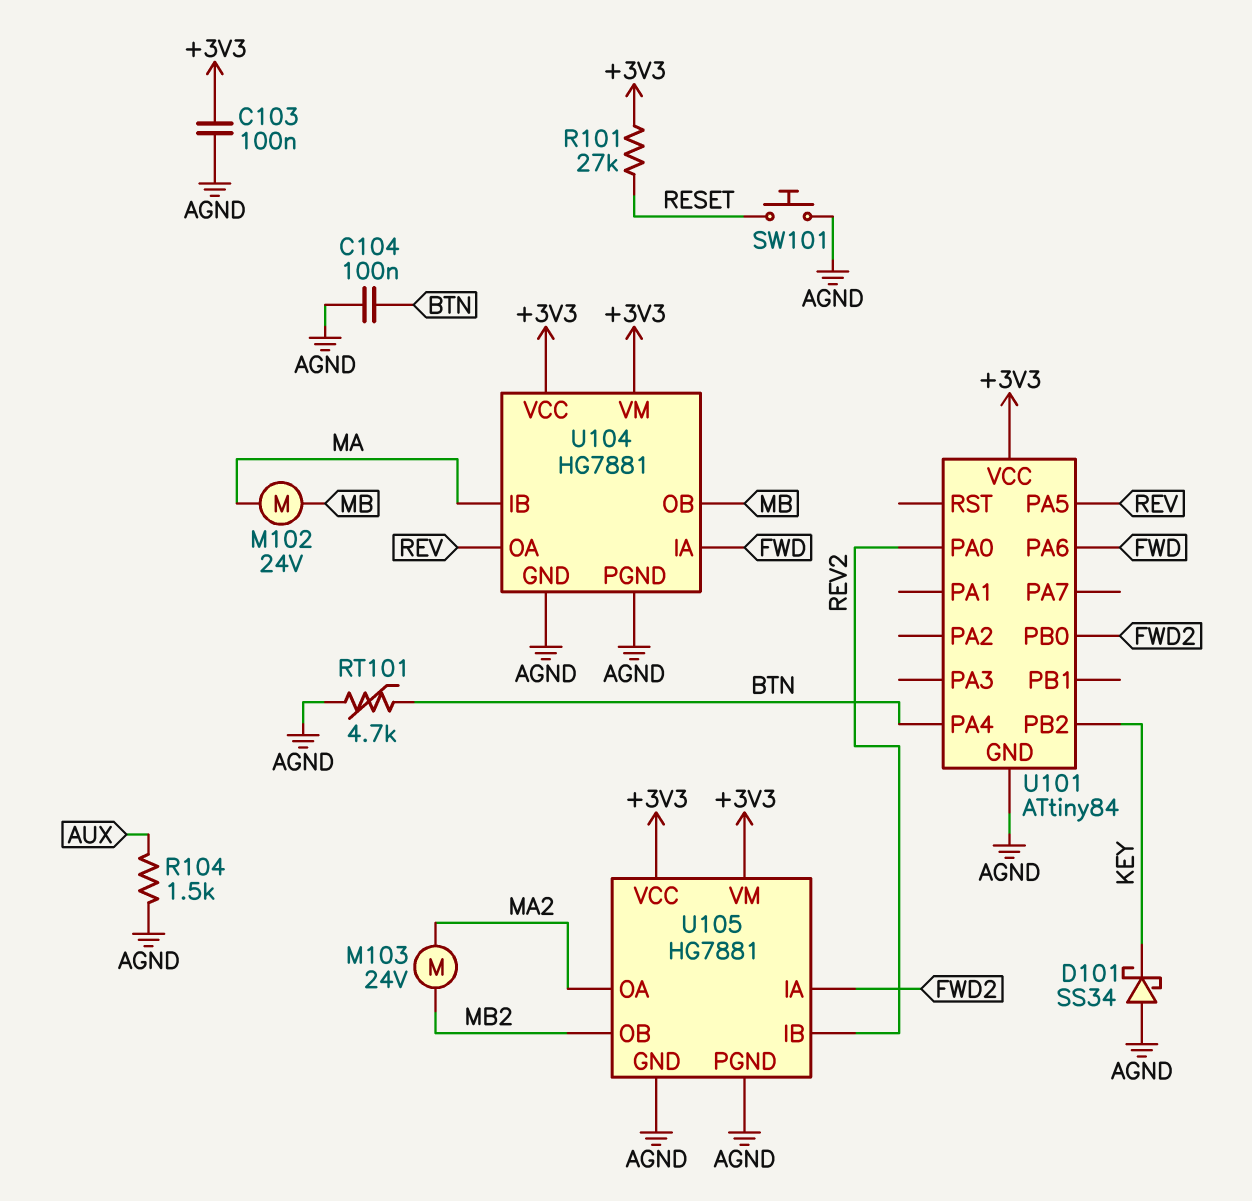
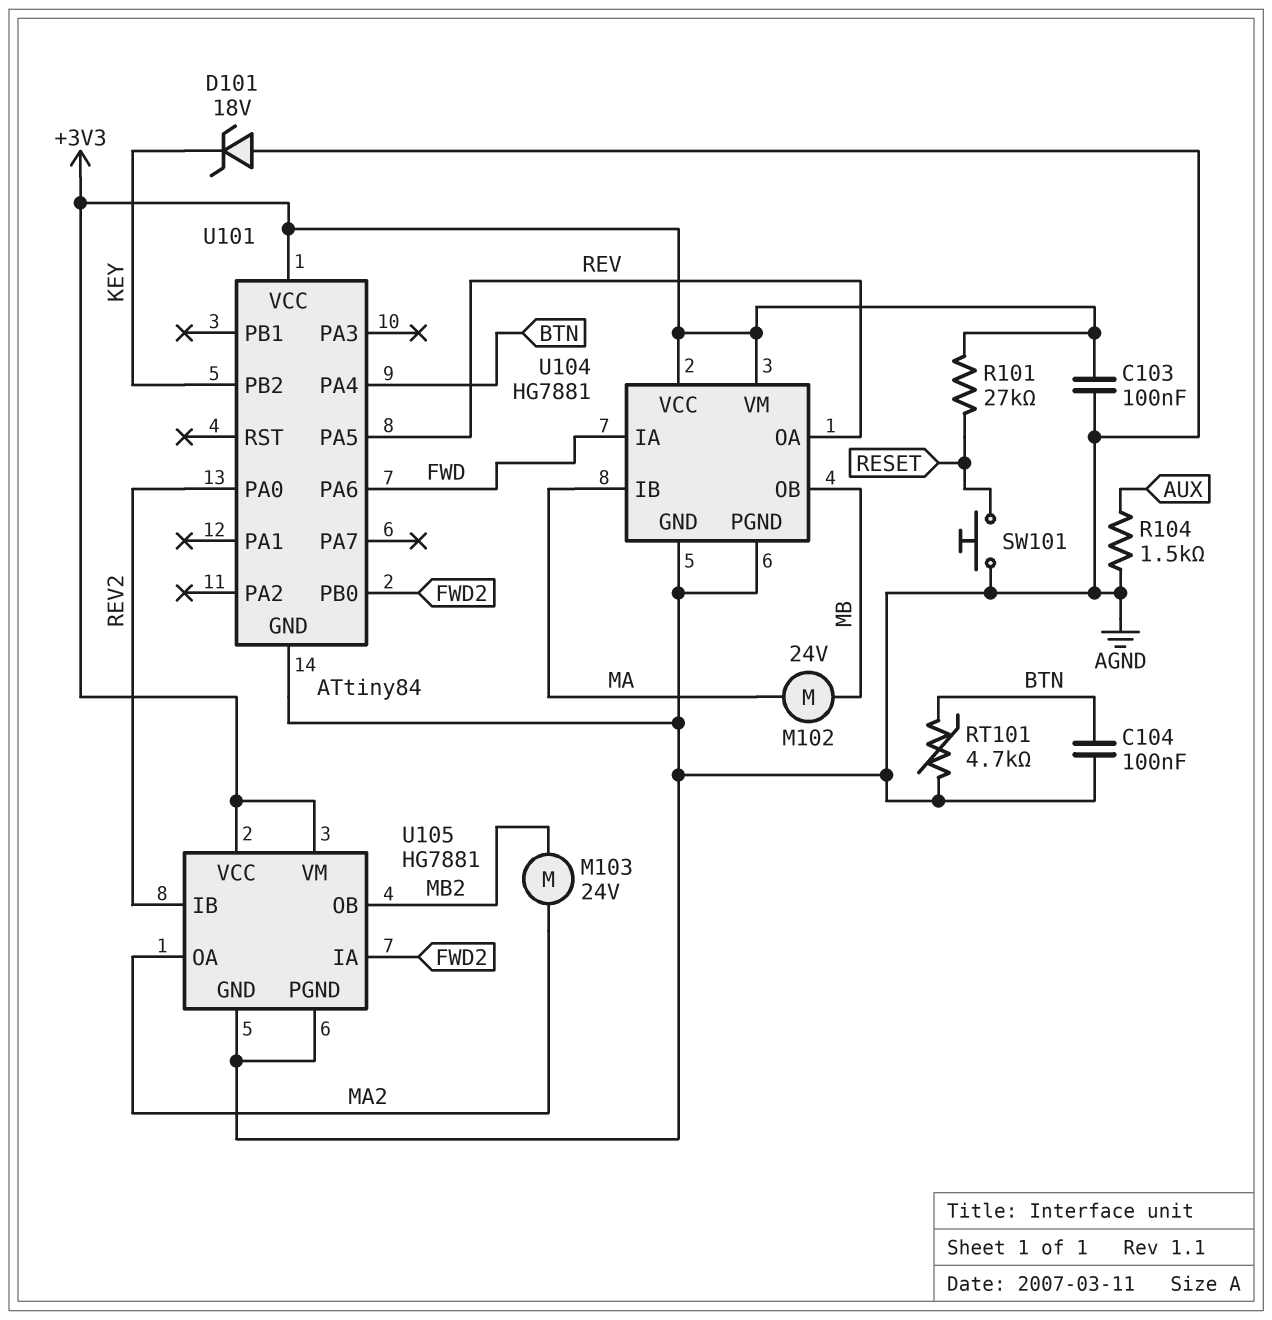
D101: schottky SS34 (A AGND, K KEY) -> zener 18V (A AGND, K KEY)

